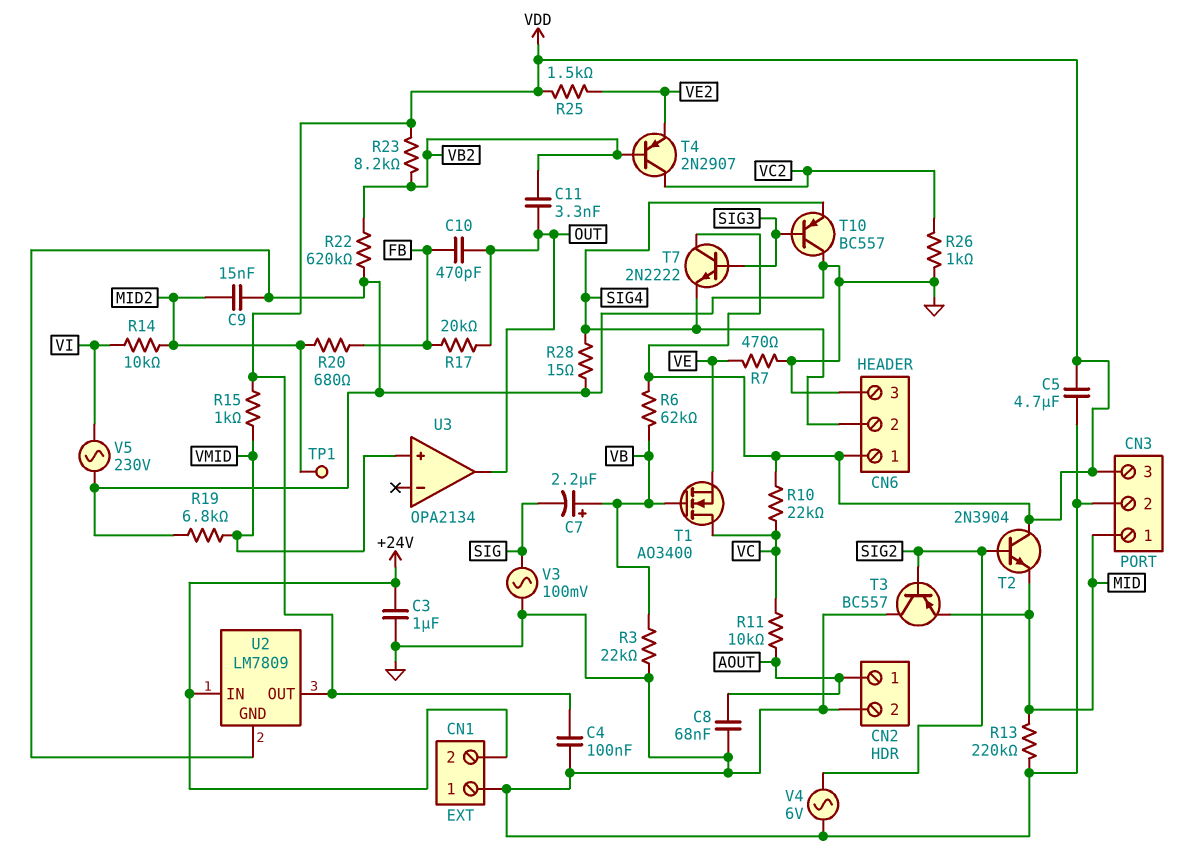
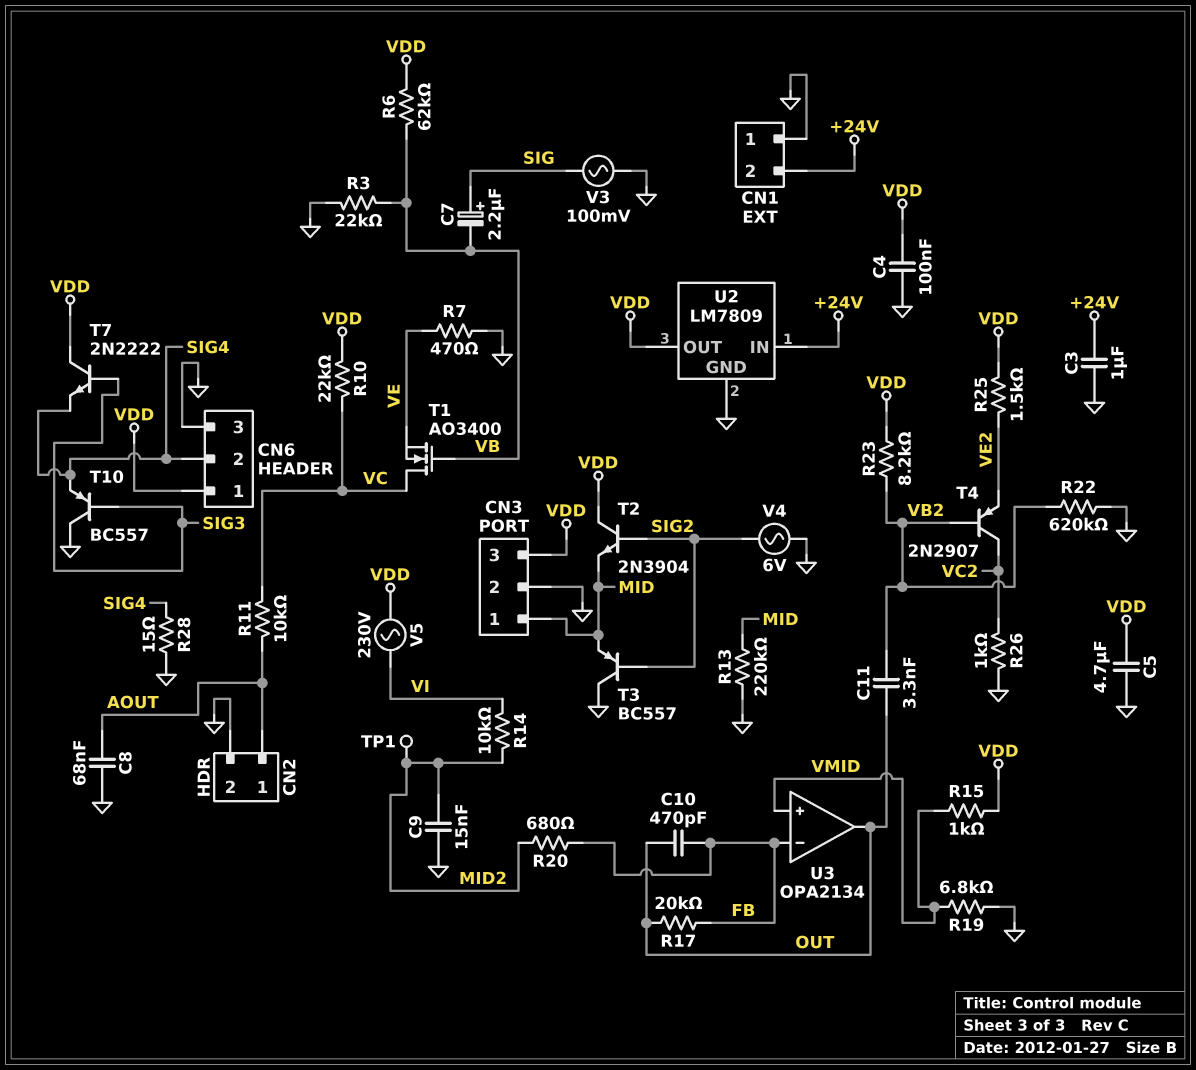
C7: 2.2uF (plus VB, minus SIG) -> 2.2uF (plus SIG, minus VB)
U3 pin in-: none -> FB
V5: AC 230V (GND, VI) -> AC 230V (VDD, VI)

